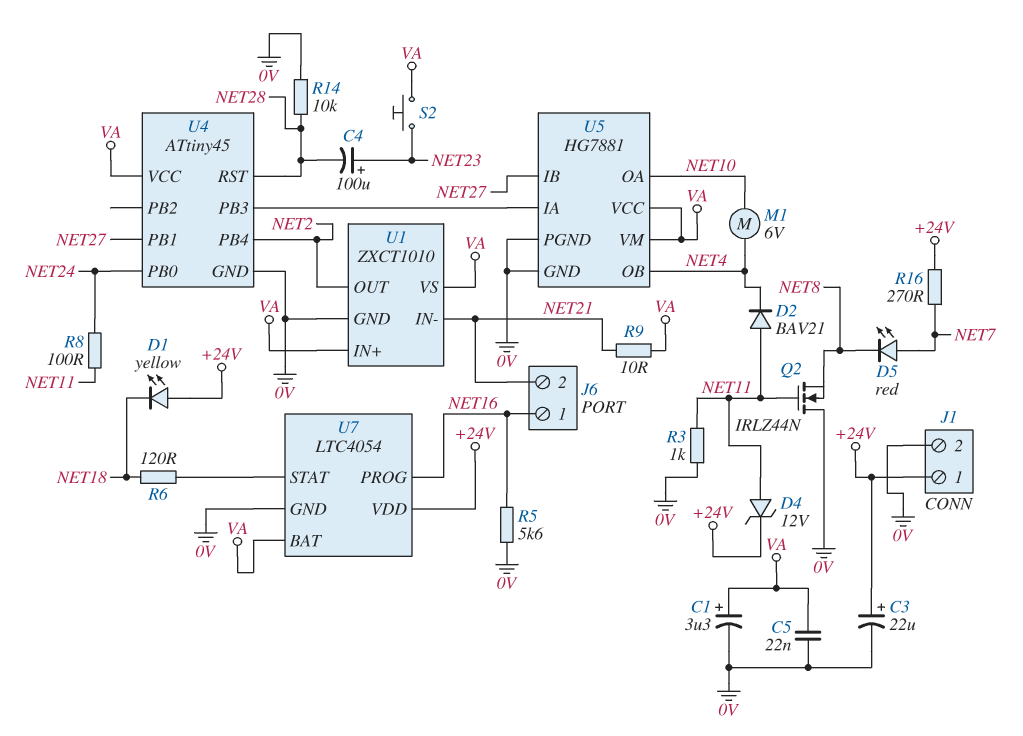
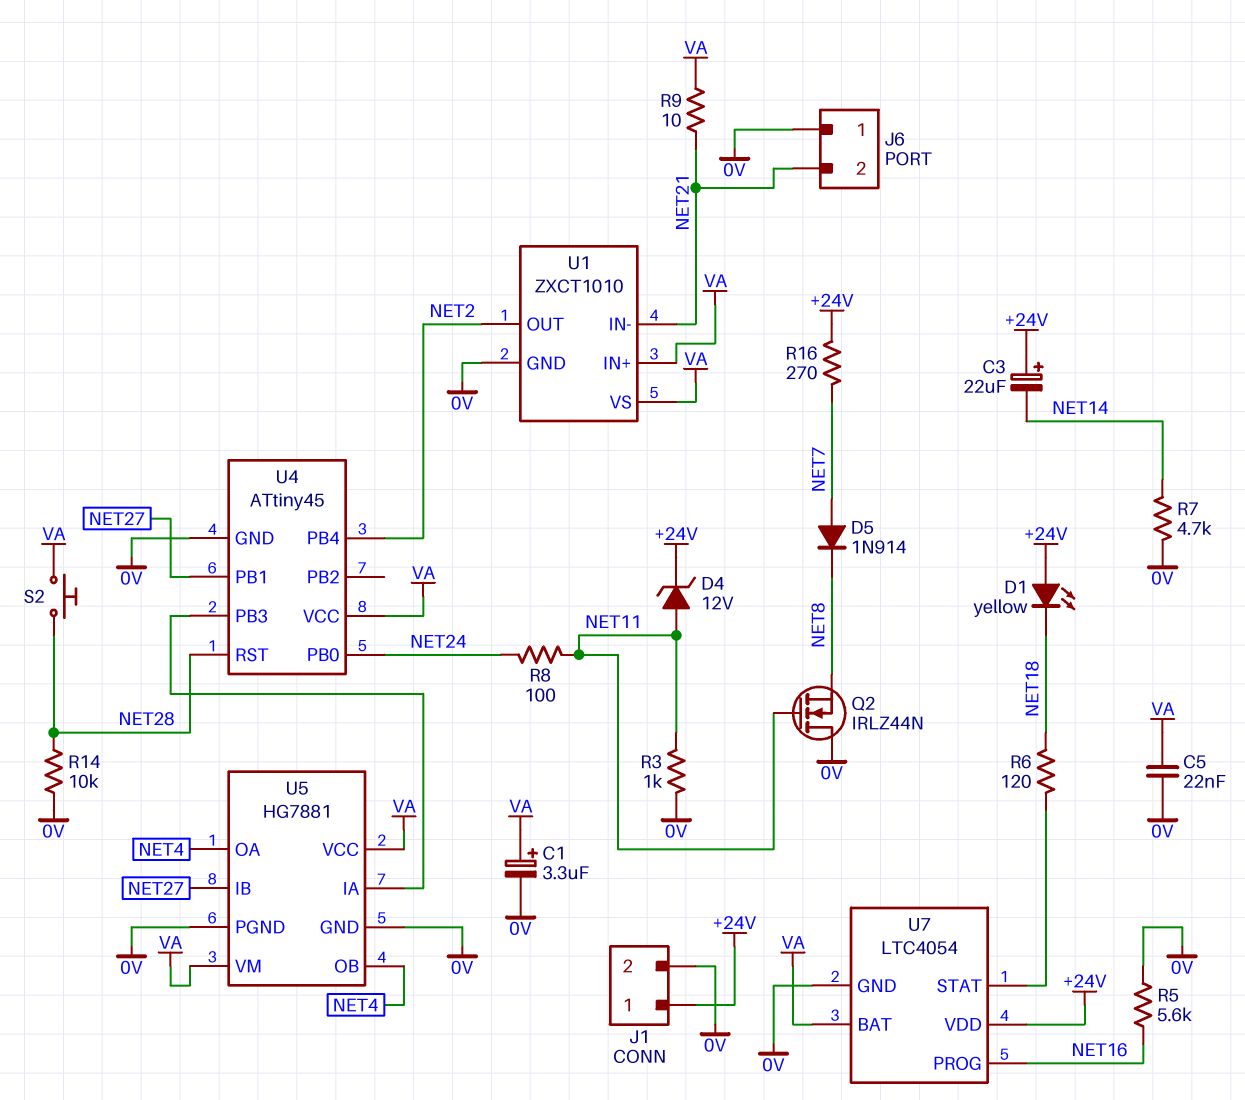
C3: 22uF (plus +24V, minus 0V) -> 22uF (plus +24V, minus NET14)
C4: 100uF (plus NET23, minus NET28) -> none
D2: diode BAV21 (A NET11, K NET4) -> none
D5: LED red (A NET7, K NET8) -> diode 1N914 (A NET7, K NET8)
J6 pin 1: NET16 -> 0V
M1: motor 6V (NET4, NET10) -> none
R7: none -> 4.7k (0V, NET14)
S2: button (NET23, VA) -> button (NET28, VA)
U5 pin OA: NET10 -> NET4

